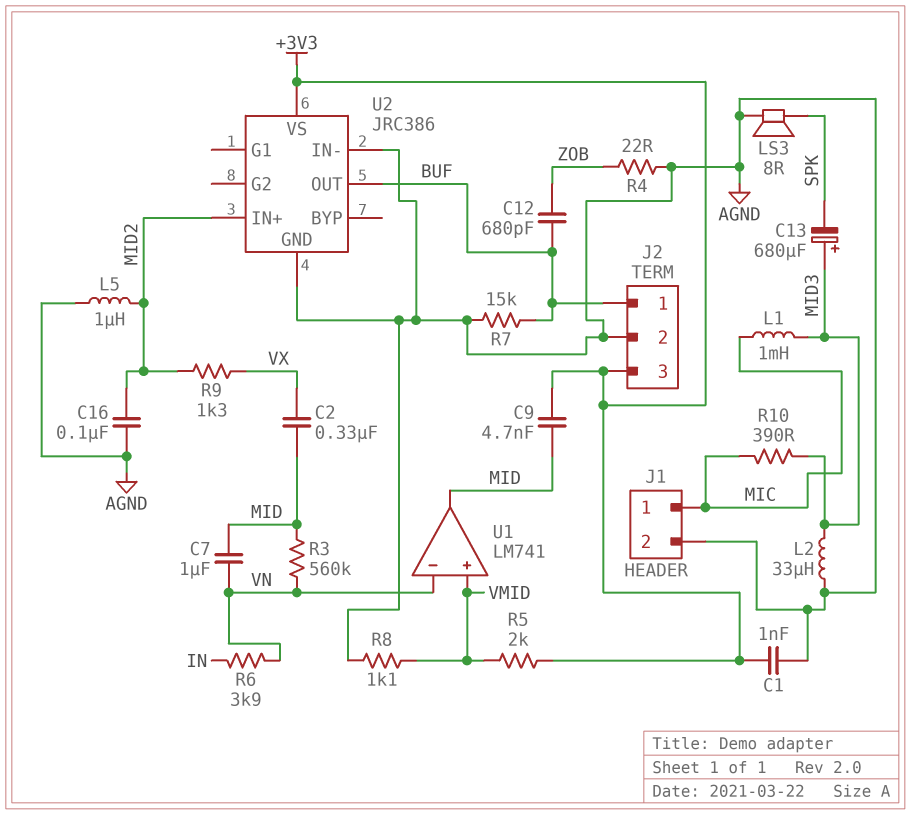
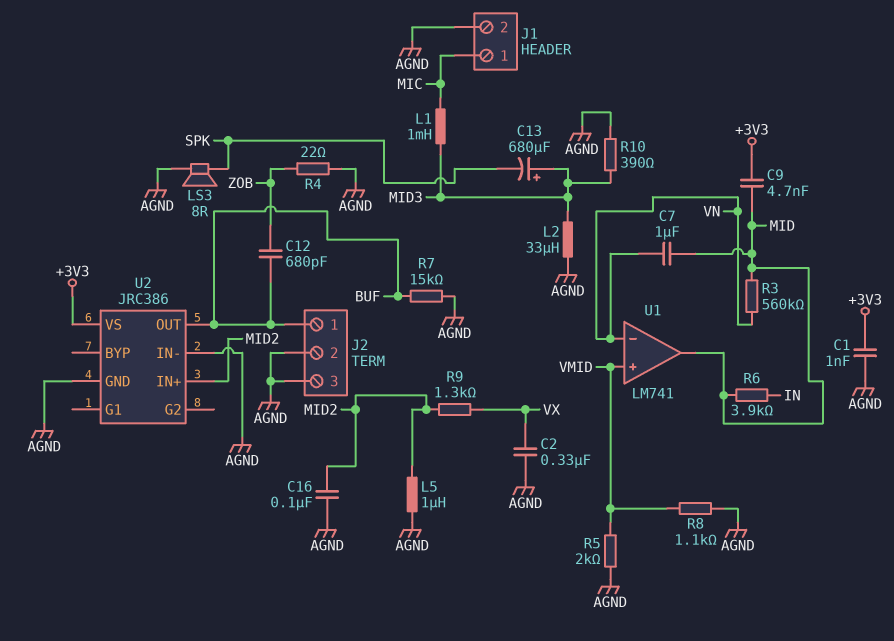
C2: 330nF (MID, VX) -> 330nF (AGND, VX)
J2 pin 3: +3V3 -> AGND
R5: 2k (+3V3, VMID) -> 2k (AGND, VMID)
R6: 3.9k (IN, VN) -> 3.9k (IN, MID)
R10: 390 (MIC, MID3) -> 390 (AGND, MID3)

